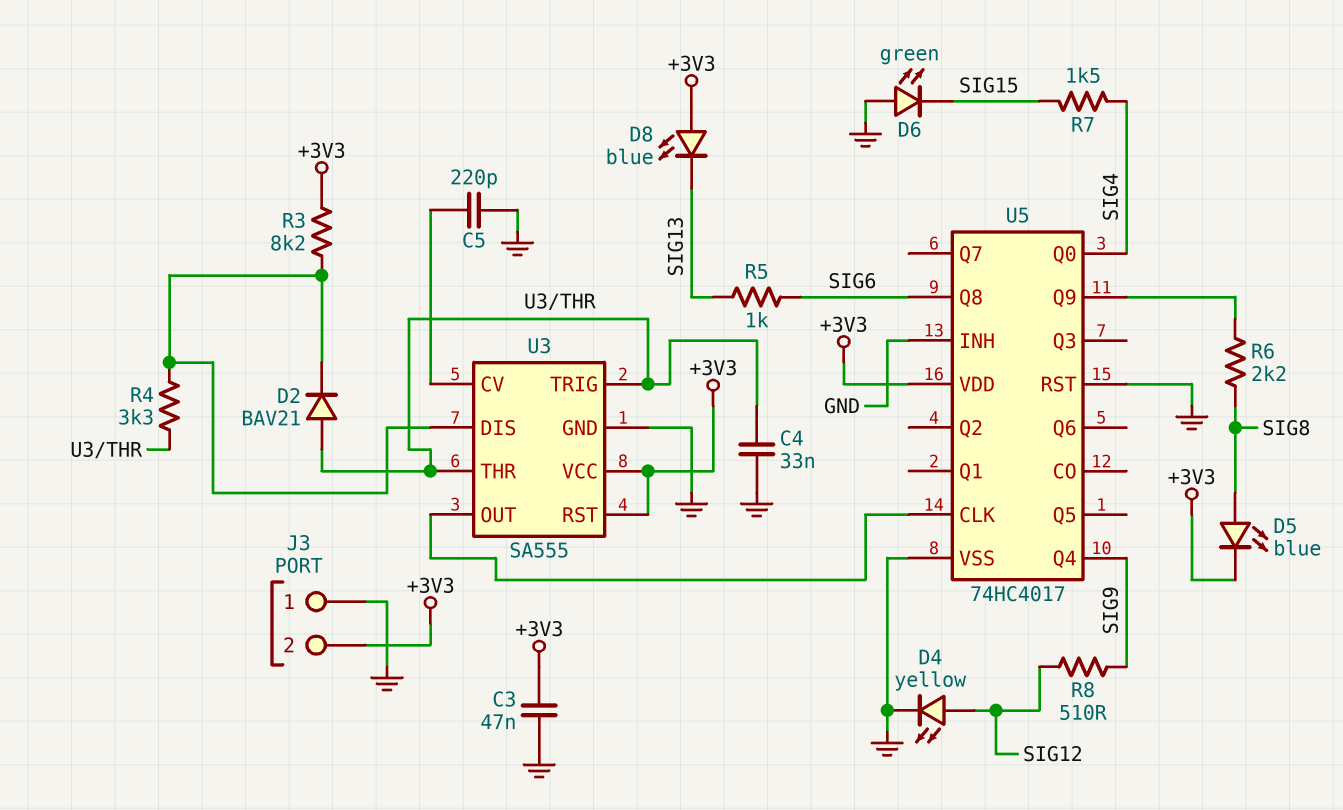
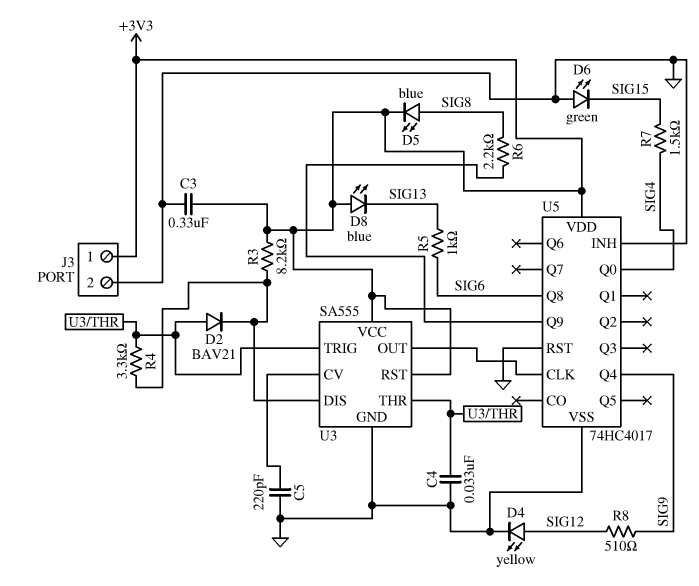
C3: 47nF (+3V3, GND) -> 330nF (+3V3, GND)
J3 pin 1: GND -> +3V3
J3 pin 2: +3V3 -> GND

